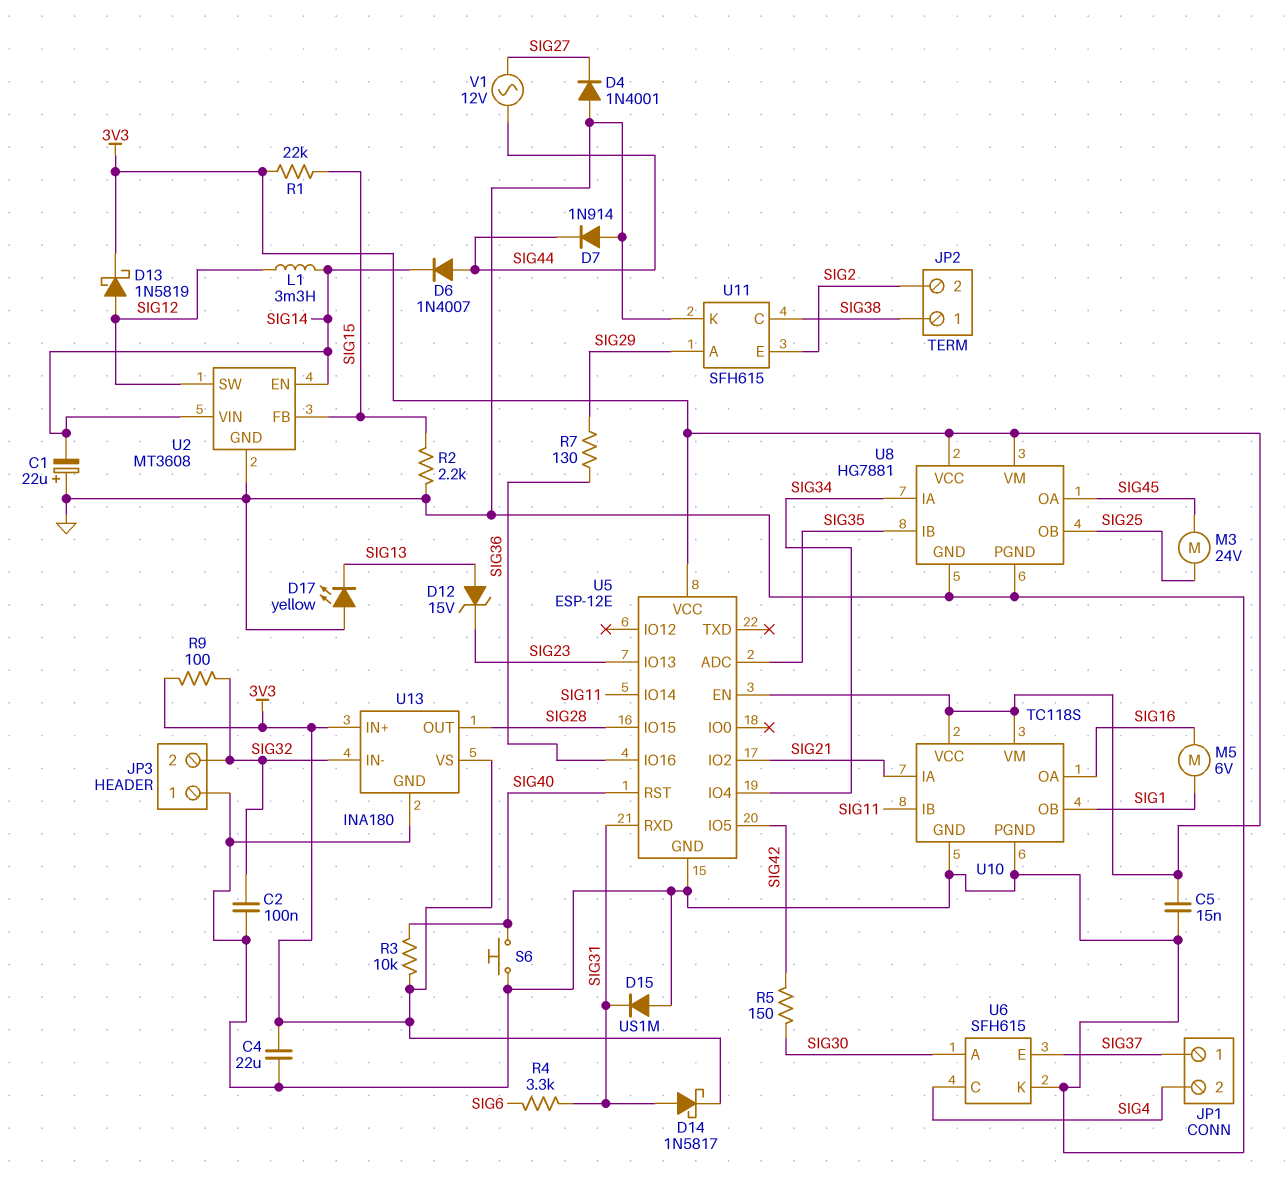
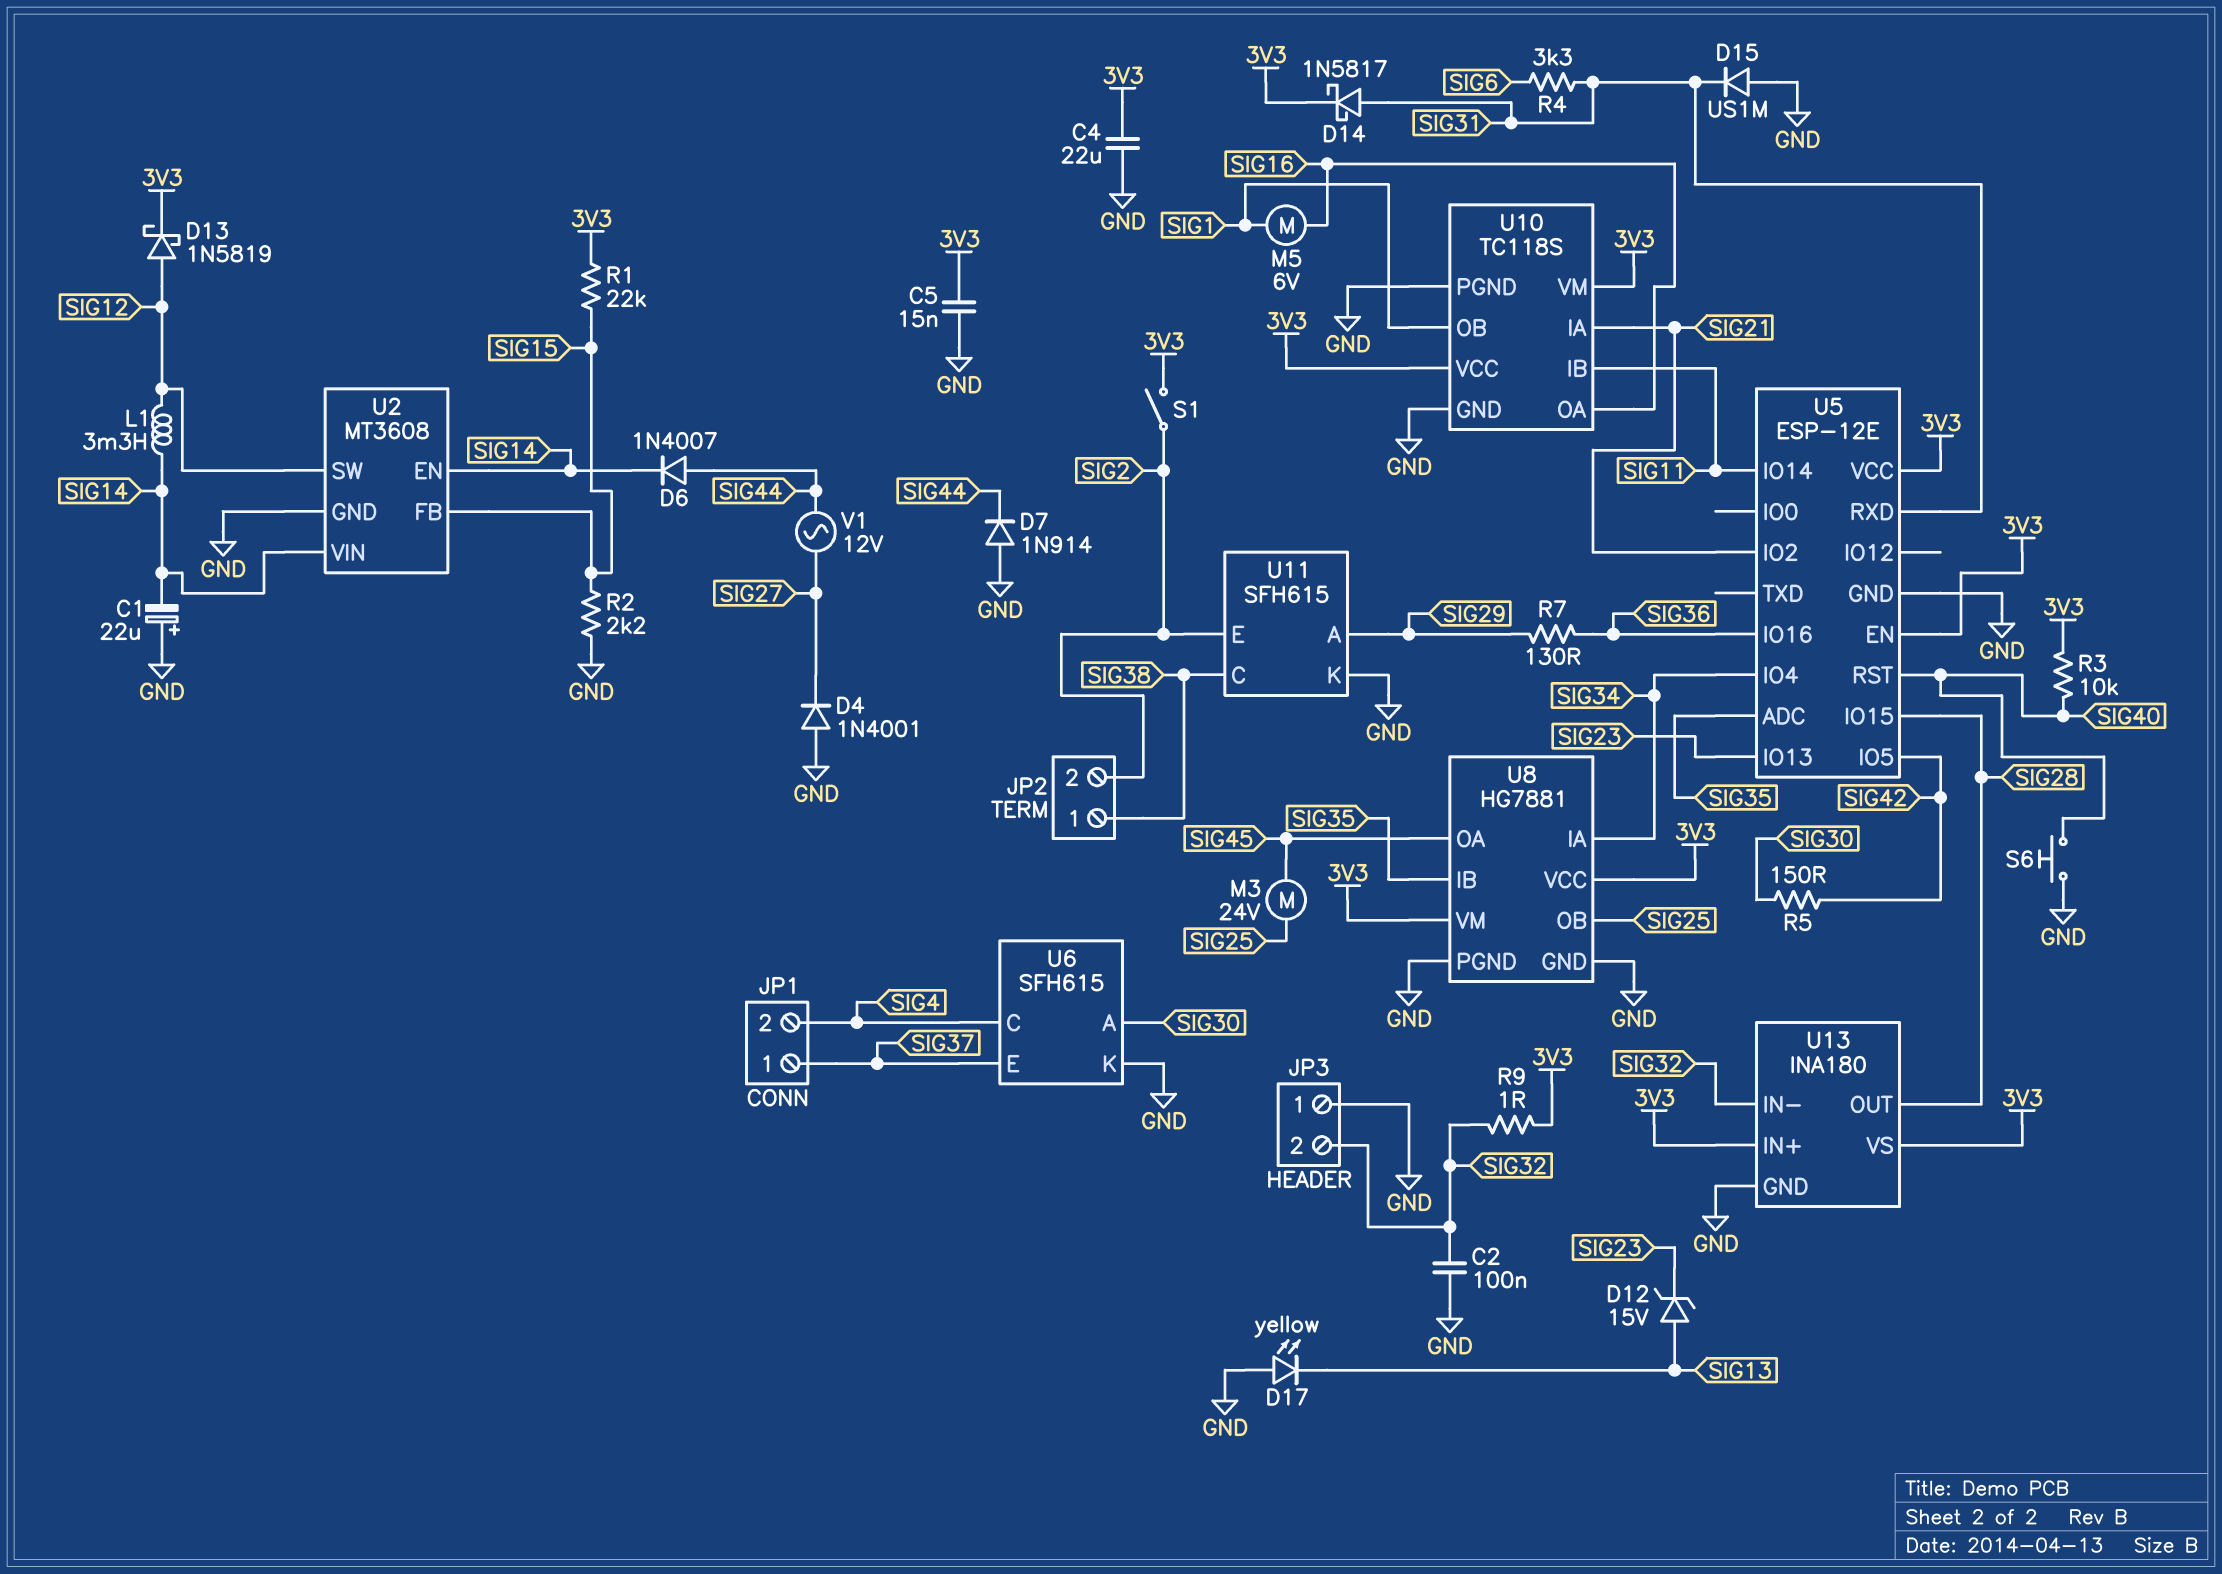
R9: 100 (3V3, SIG32) -> 1 (3V3, SIG32)
S1: none -> switch (3V3, SIG2)

